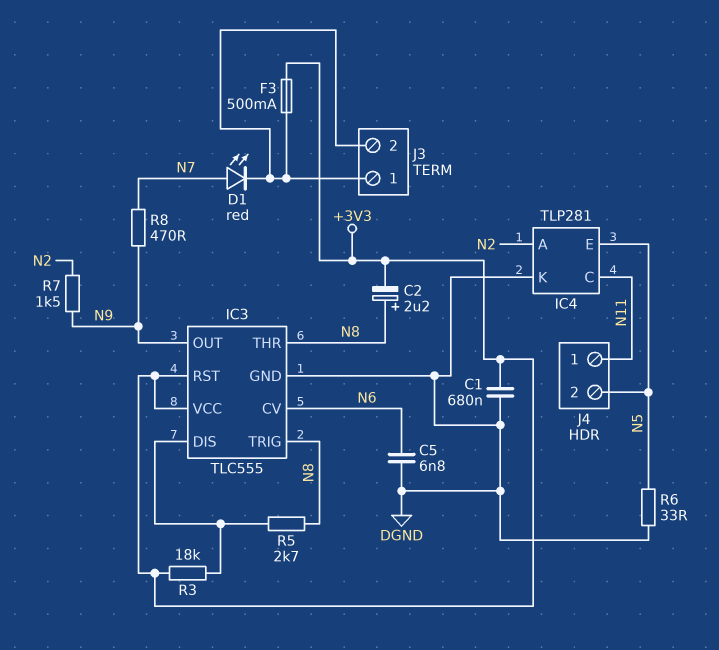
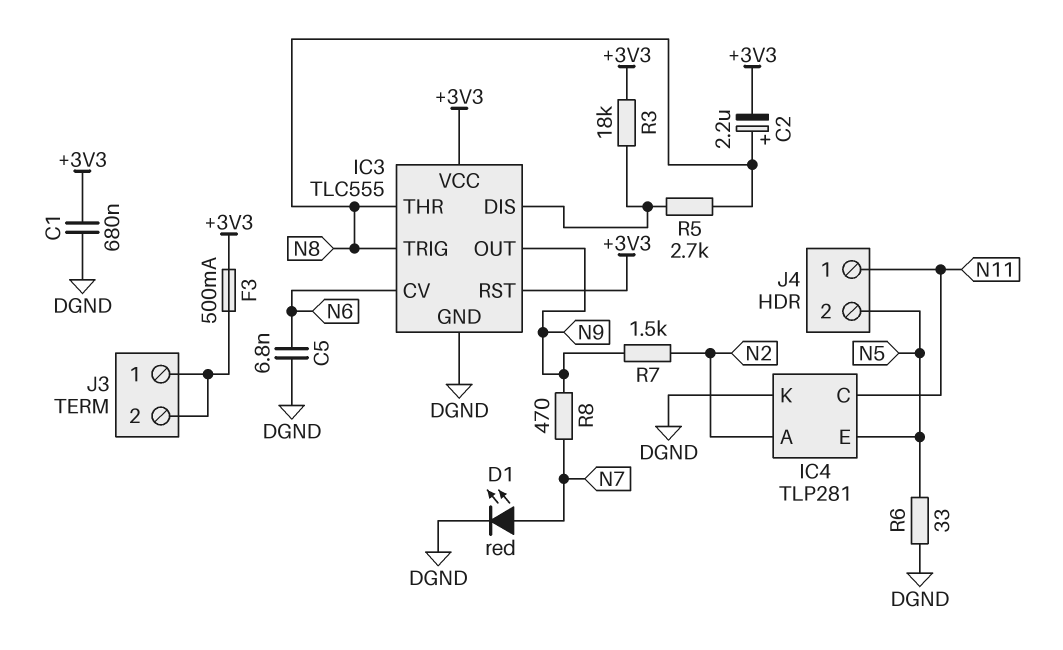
D1: LED red (A N7, K J3/1) -> LED red (A N7, K DGND)

